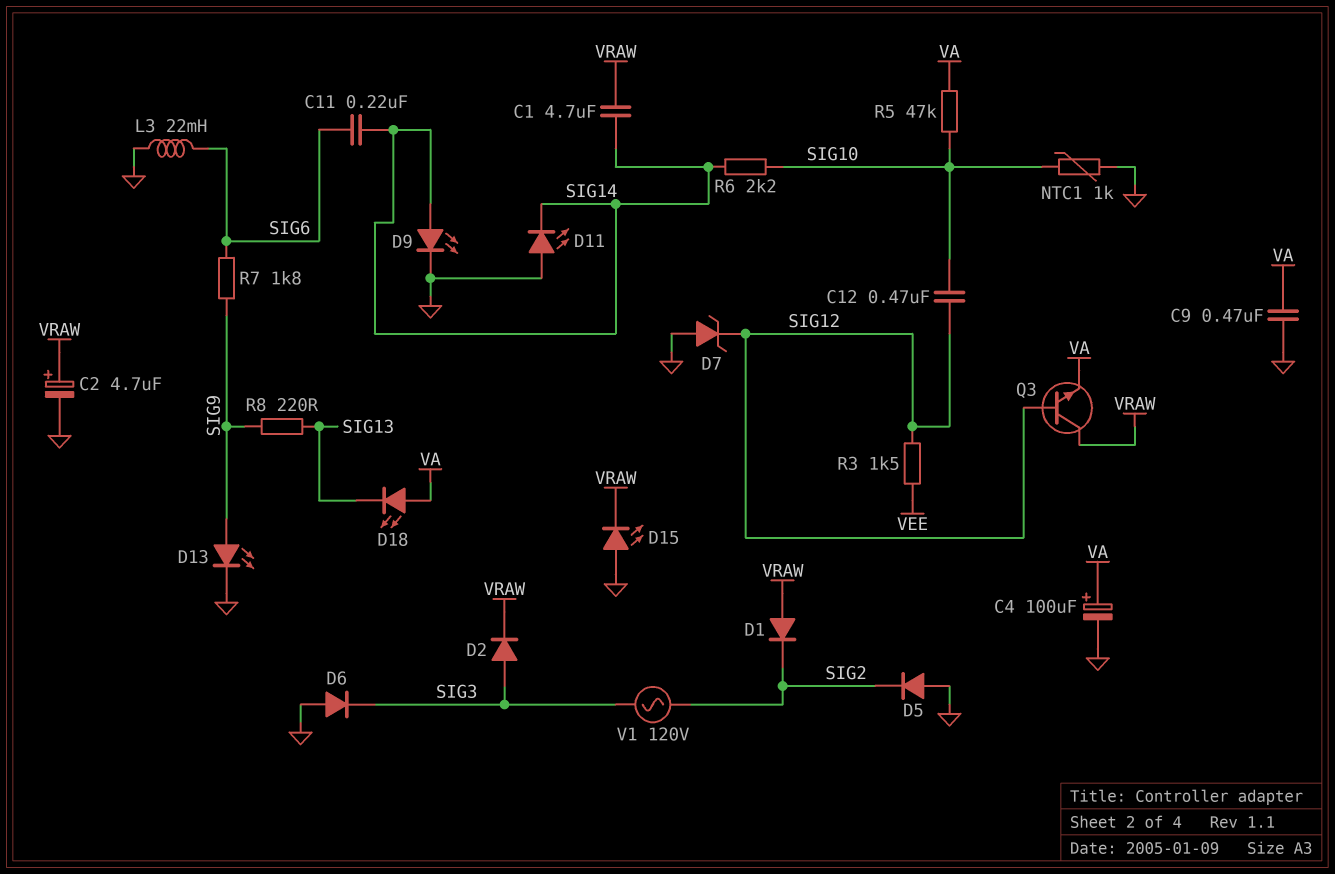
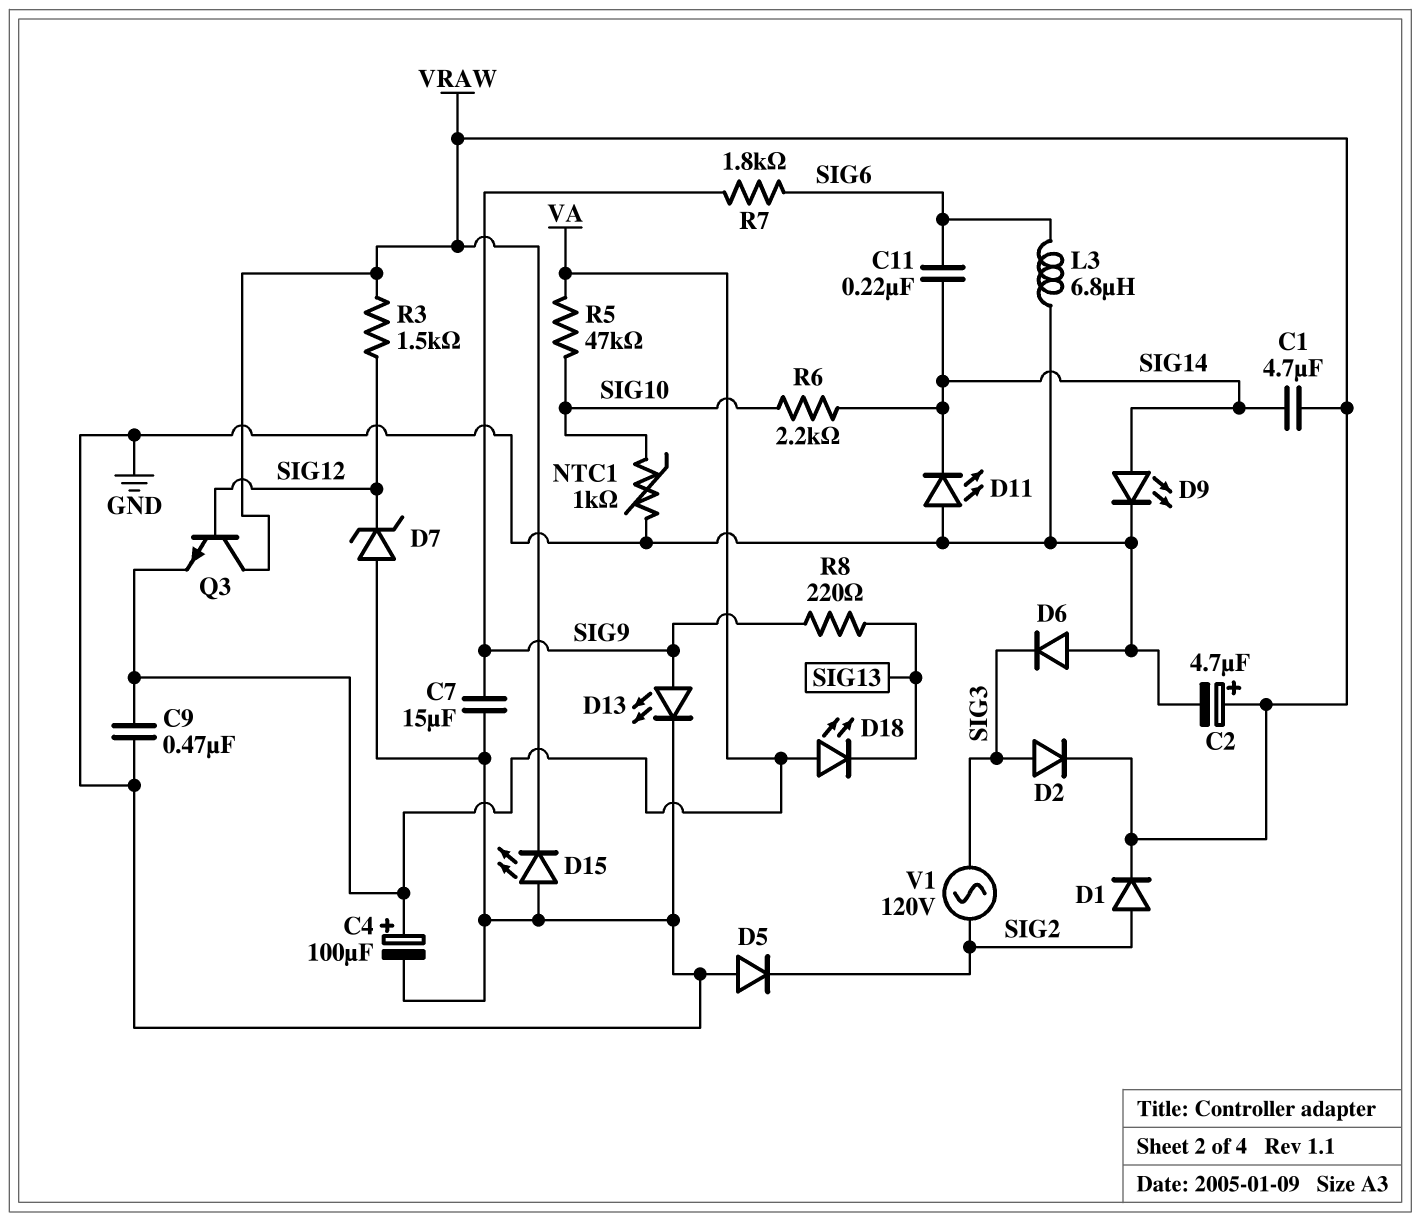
C7: none -> 15uF (GND, SIG9)
C12: 470nF (SIG10, SIG12) -> none
D1: diode (A VRAW, K SIG2) -> diode (A SIG2, K VRAW)
L3: 22mH (GND, SIG6) -> 6.8uH (GND, SIG6)
R3: 1.5k (SIG12, VEE) -> 1.5k (SIG12, VRAW)

